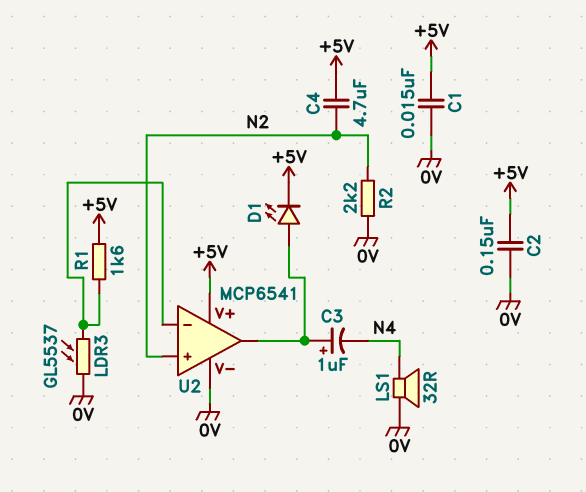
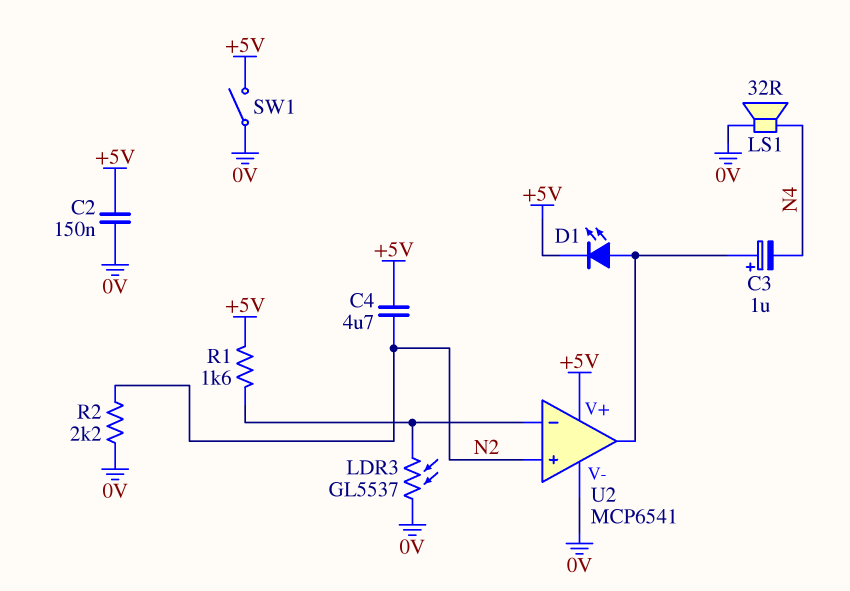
C1: 15nF (+5V, 0V) -> none
SW1: none -> switch (+5V, 0V)

